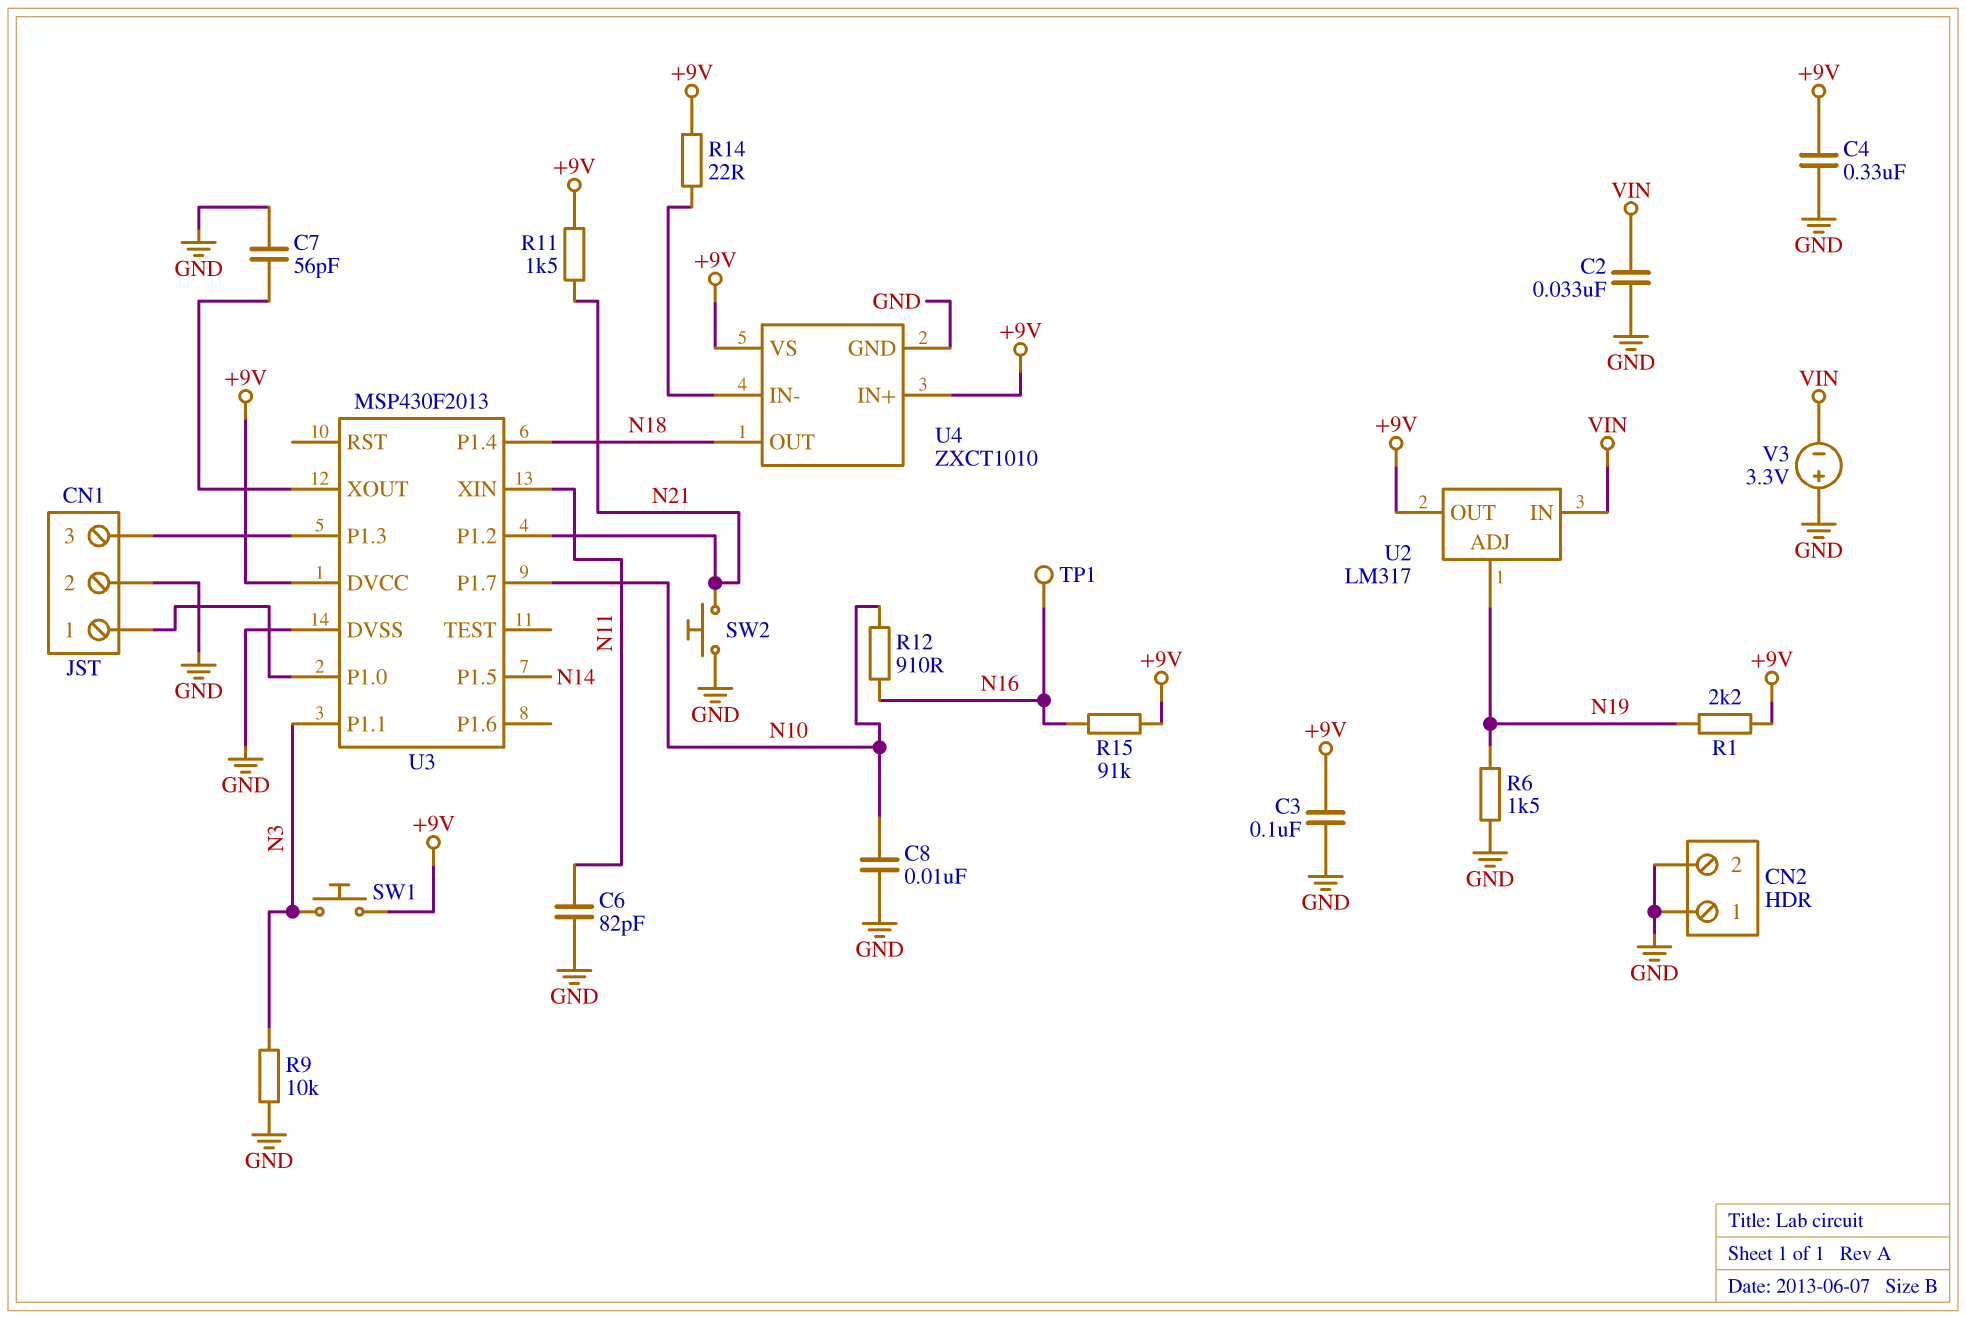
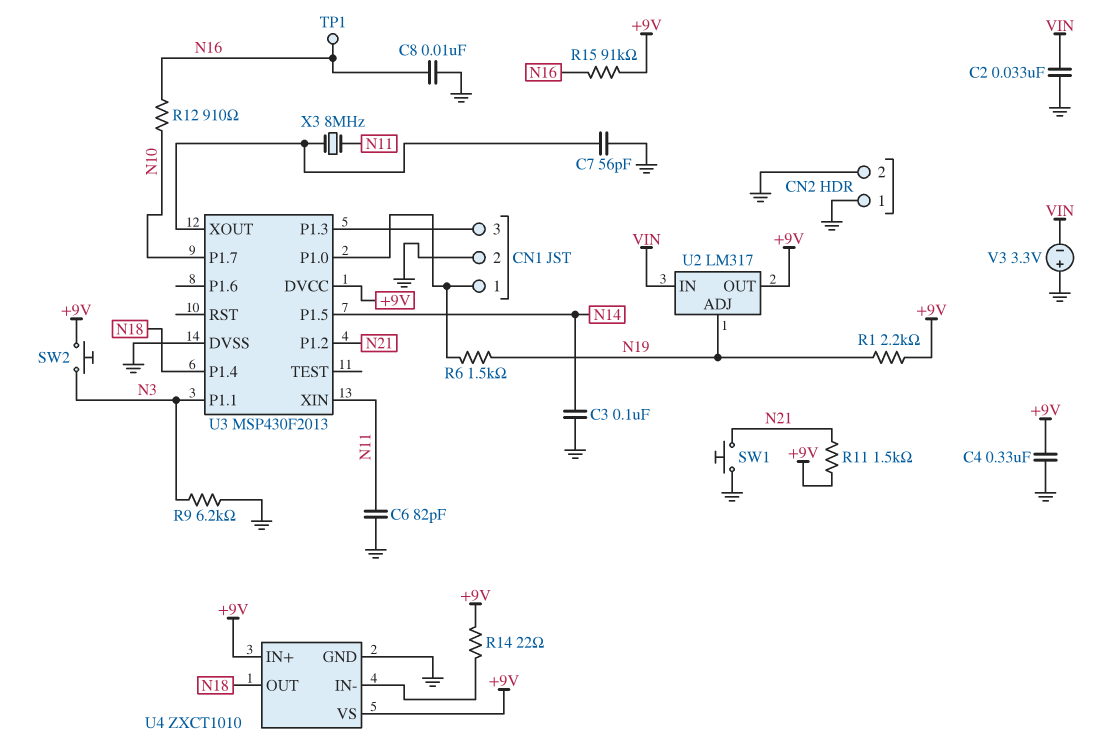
C3: 100nF (+9V, GND) -> 100nF (GND, N14)
C8: 10nF (GND, N10) -> 10nF (GND, N16)
R6: 1.5k (GND, N19) -> 1.5k (CN1/1, N19)
R9: 10k (GND, N3) -> 6.2k (GND, N3)
SW1: button (+9V, N3) -> button (GND, N21)
SW2: button (GND, N21) -> button (+9V, N3)
X3: none -> 8MHz (N11, U3/XOUT)

